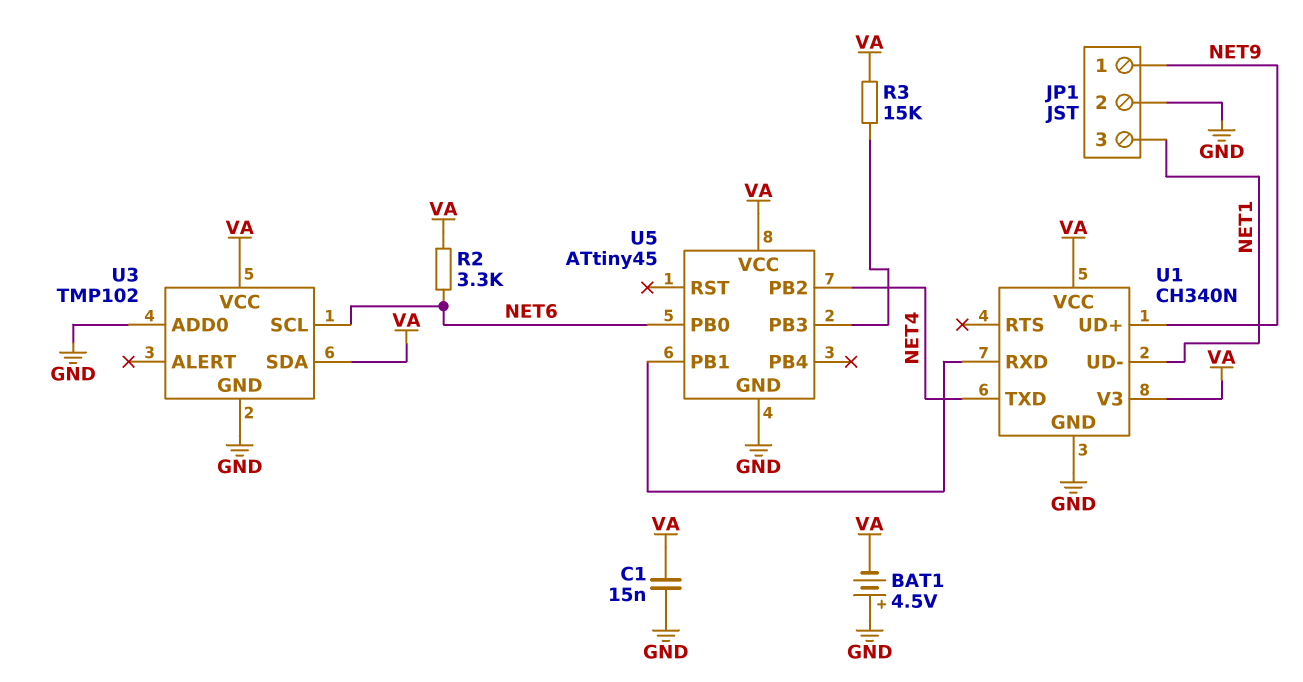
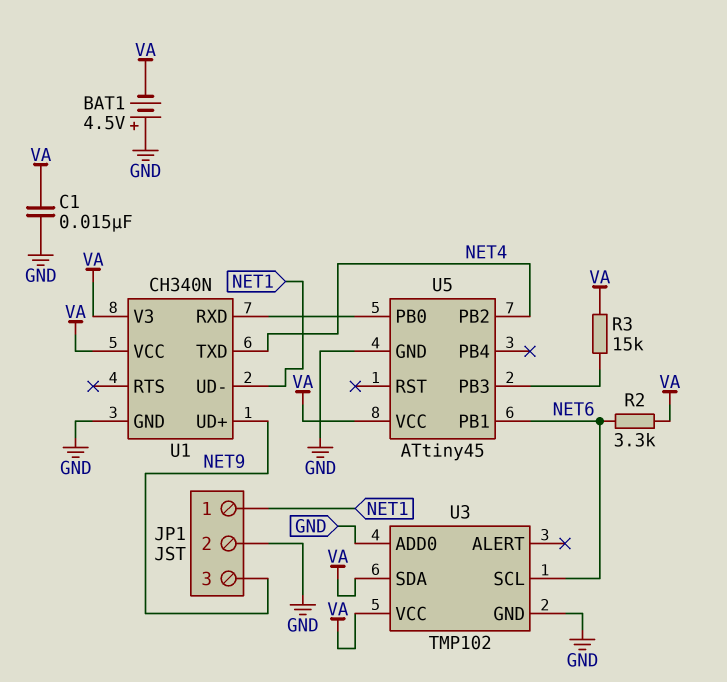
JP1 pin 1: NET9 -> NET1
JP1 pin 3: NET1 -> NET9
U5 pin PB0: NET6 -> U1/RXD
U5 pin PB1: U1/RXD -> NET6

